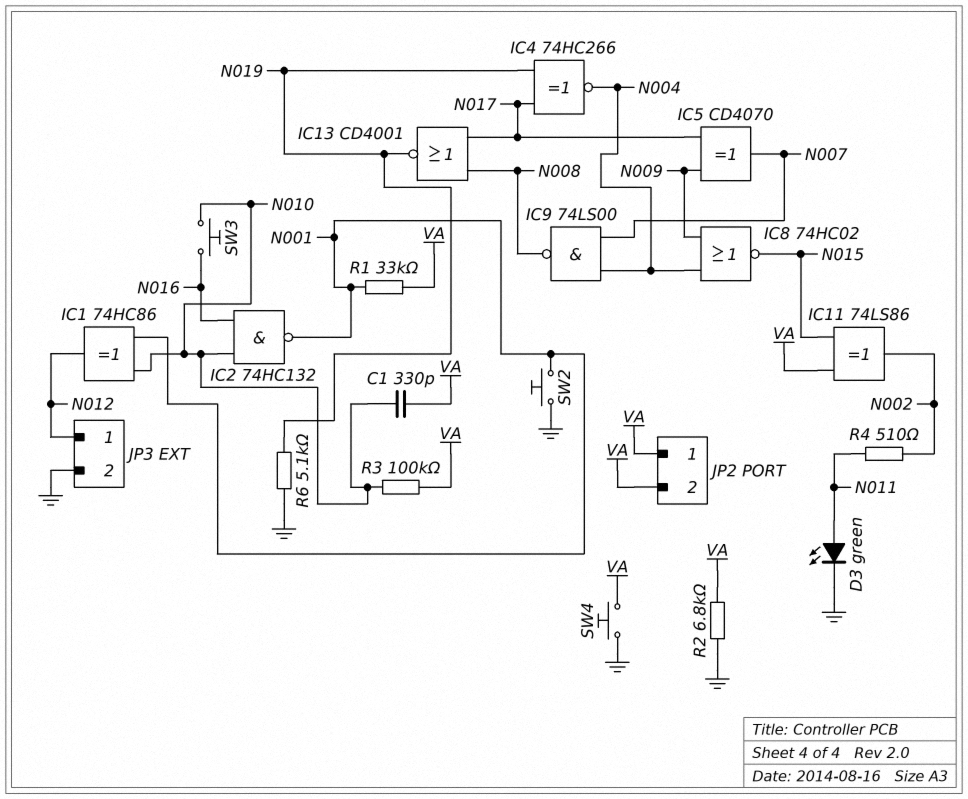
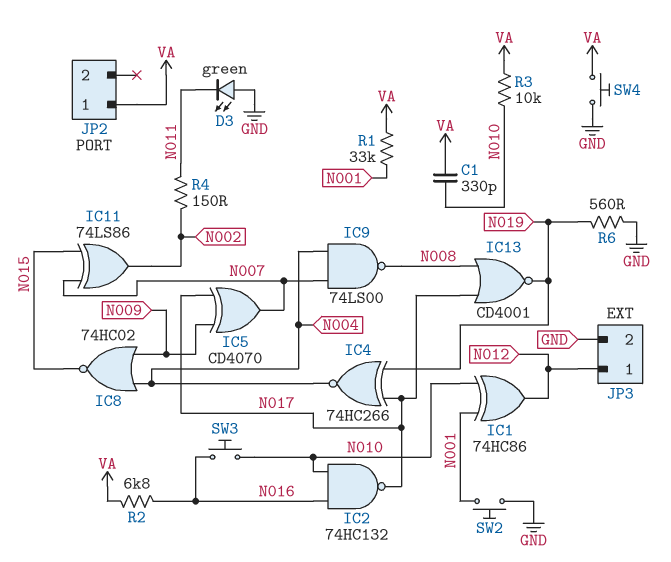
D3: LED green (A N011, K GND) -> LED green (A GND, K N011)
IC2: NAND 74HC132 (in N010, in N016, out N001) -> NAND 74HC132 (in N010, in N016, out N017)
IC11: XOR 74LS86 (in N015, in VA, out N002) -> XOR 74LS86 (in N007, in N015, out N002)
JP2 pin 2: VA -> none
R2: 6.8k (GND, VA) -> 6.8k (N016, VA)
R3: 100k (N010, VA) -> 10k (N010, VA)
R4: 510 (N002, N011) -> 150 (N002, N011)
R6: 5.1k (GND, N019) -> 560 (GND, N019)

